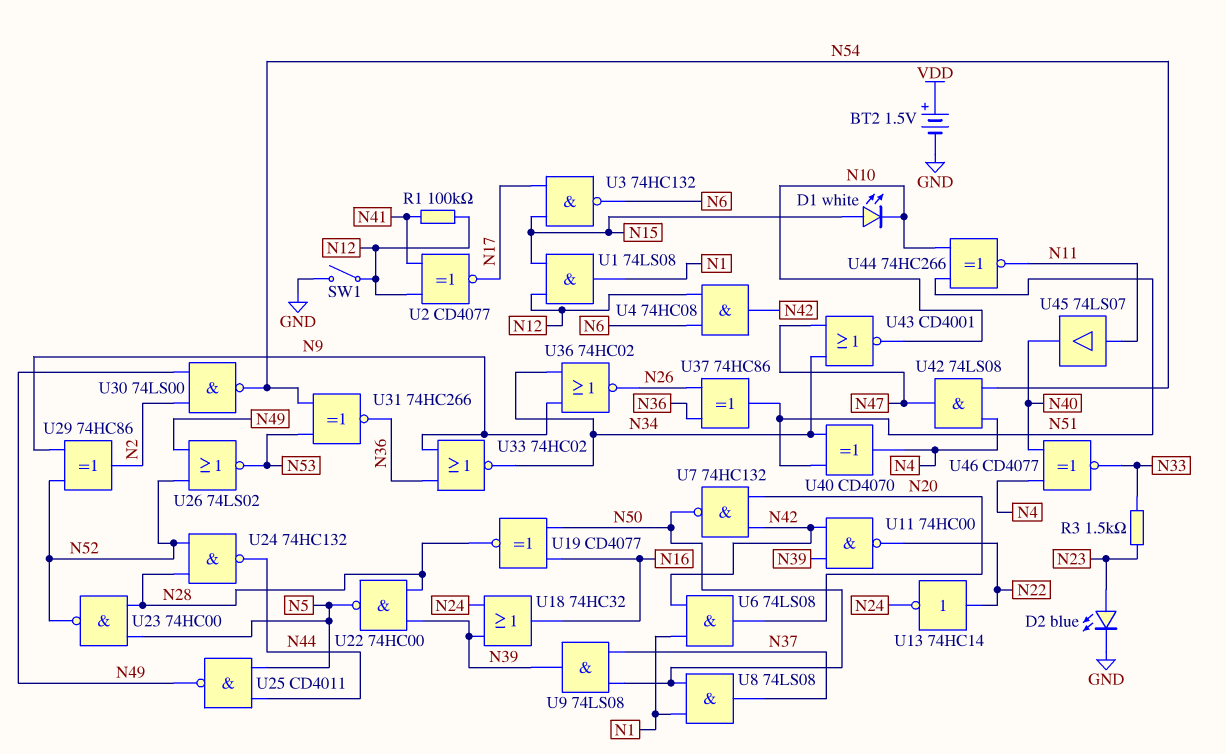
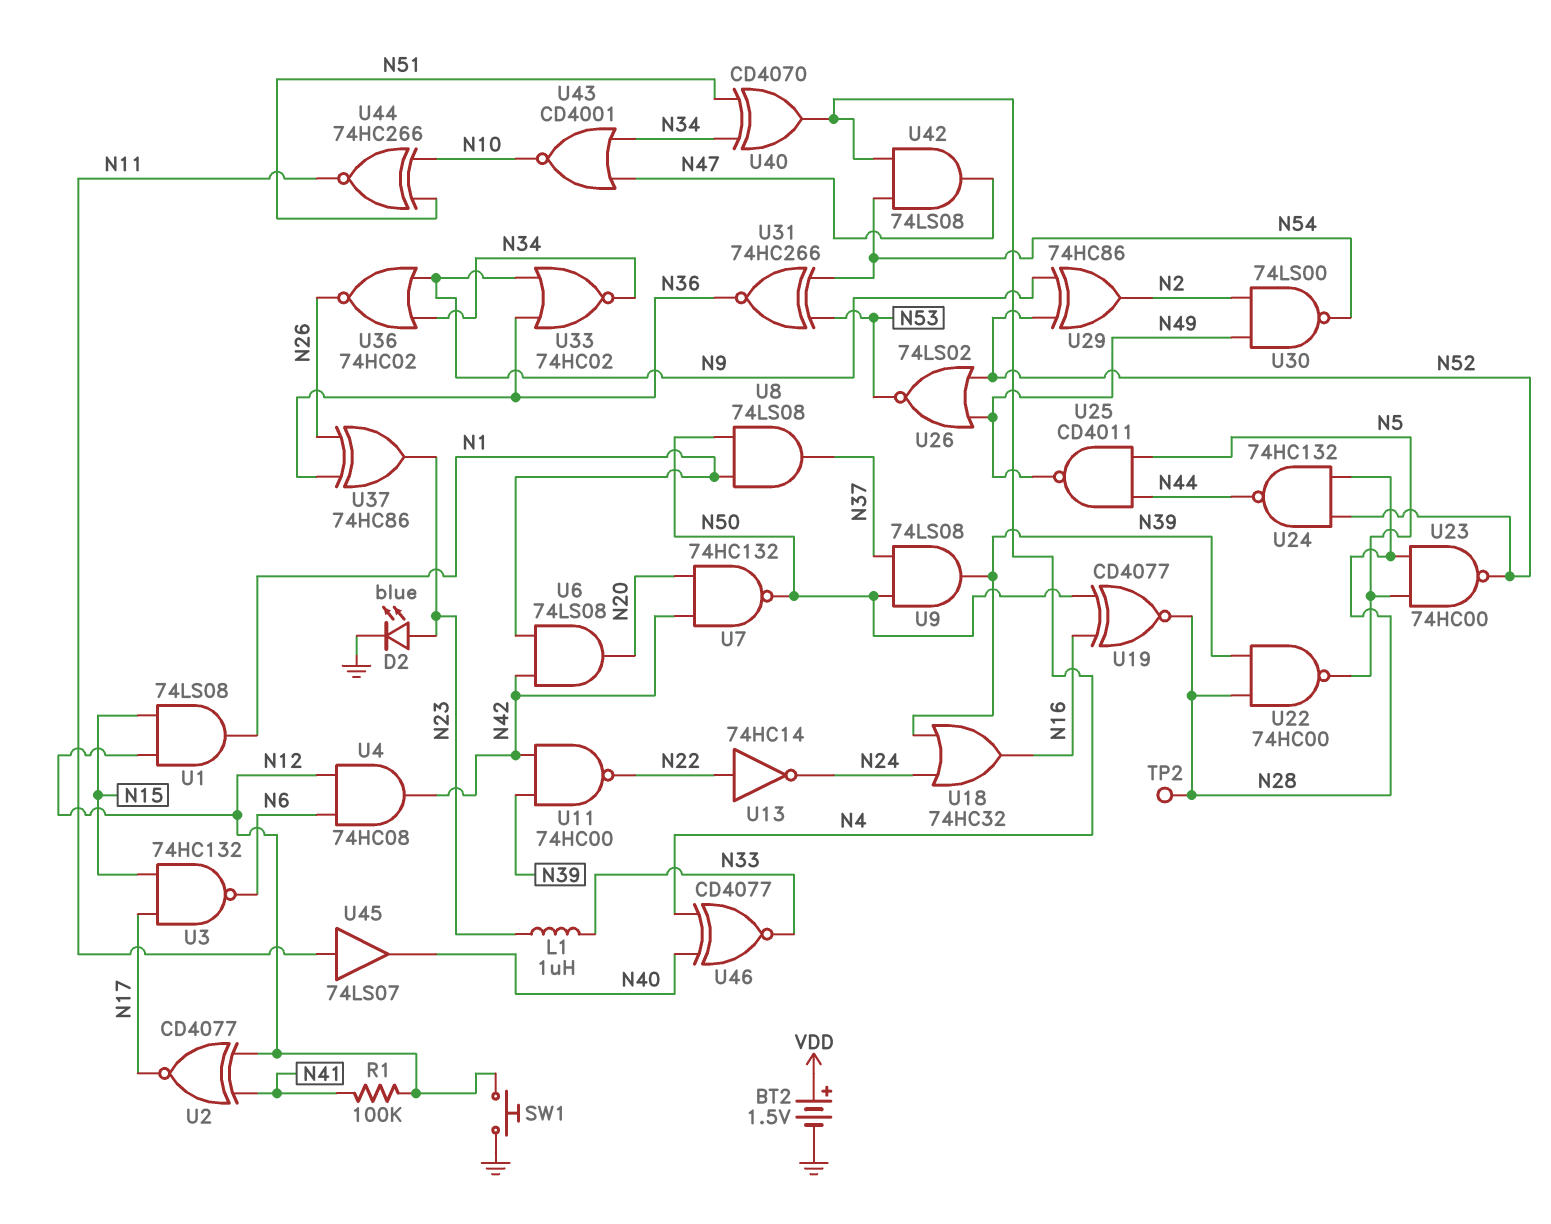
D1: LED white (A N15, K N10) -> none
L1: none -> 1uH (N23, N33)
R3: 1.5k (N23, N33) -> none
SW1: switch (GND, N12) -> button (GND, N12)
TP2: none -> test point (N28)
U37: XOR 74HC86 (in N26, in N36, out N51) -> XOR 74HC86 (in N26, in N36, out N23)

